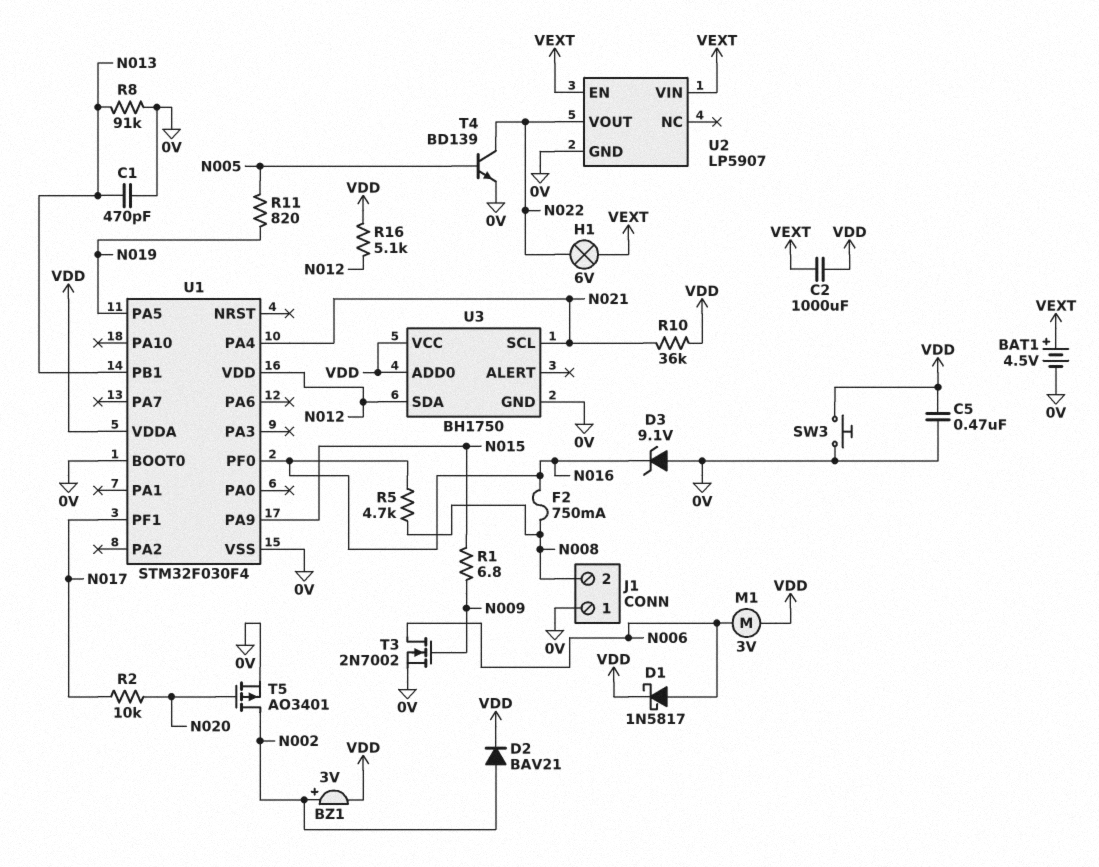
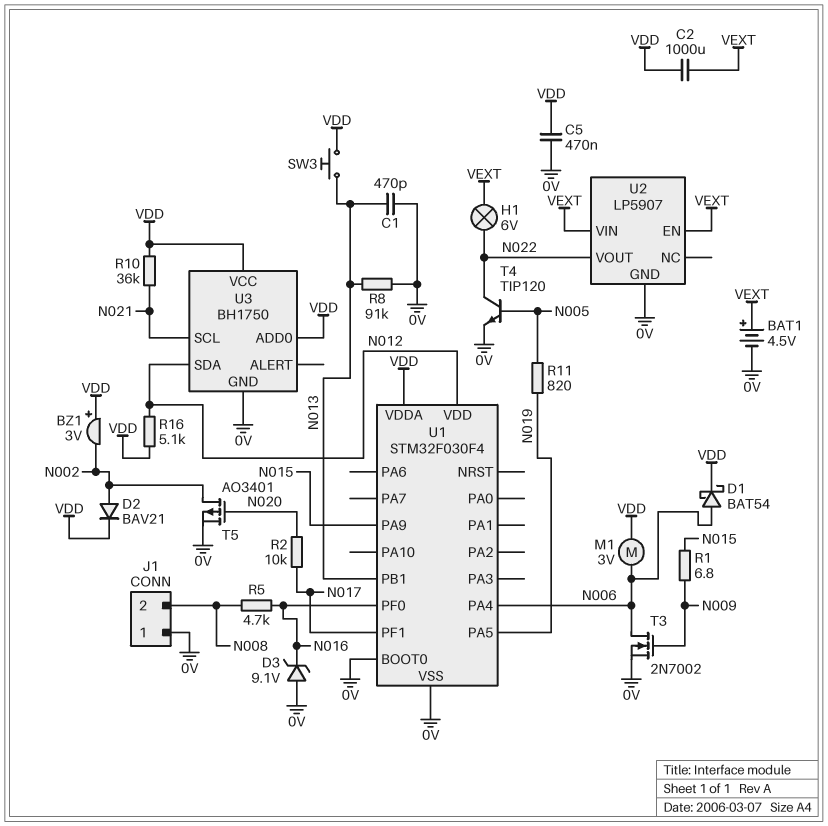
BZ1: buzzer 3V (plus N002, minus VDD) -> buzzer 3V (plus VDD, minus N002)
D1: schottky 1N5817 (A N006, K VDD) -> schottky BAT54 (A N006, K VDD)
F2: 750mA (N008, N016) -> none
SW3: button (0V, VDD) -> button (N013, VDD)
T4: NPN BD139 (B N005, C N022, E 0V) -> NPN TIP120 (B N005, C N022, E 0V)
U1 pin PA4: N021 -> N006

